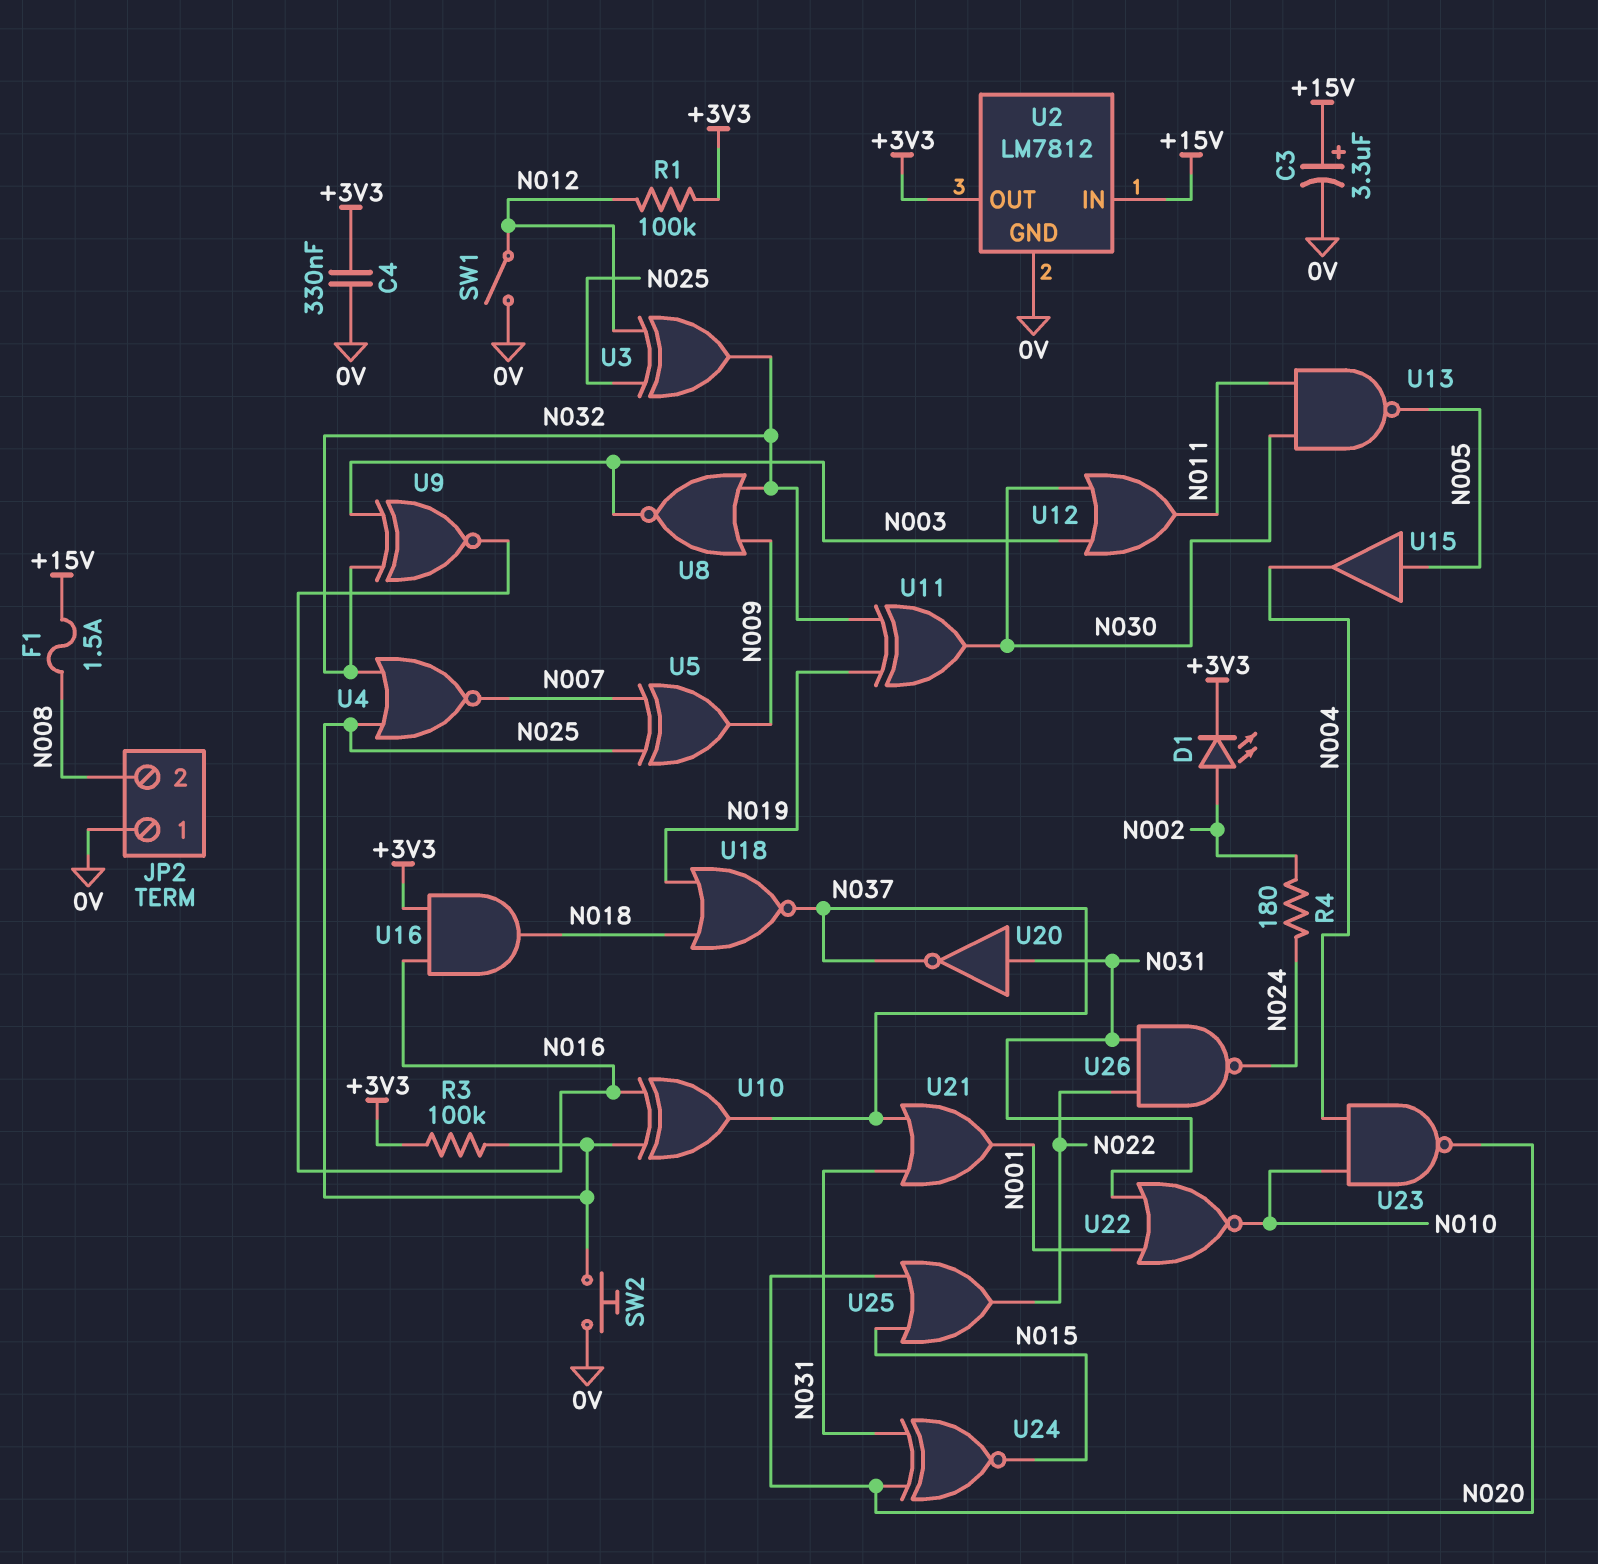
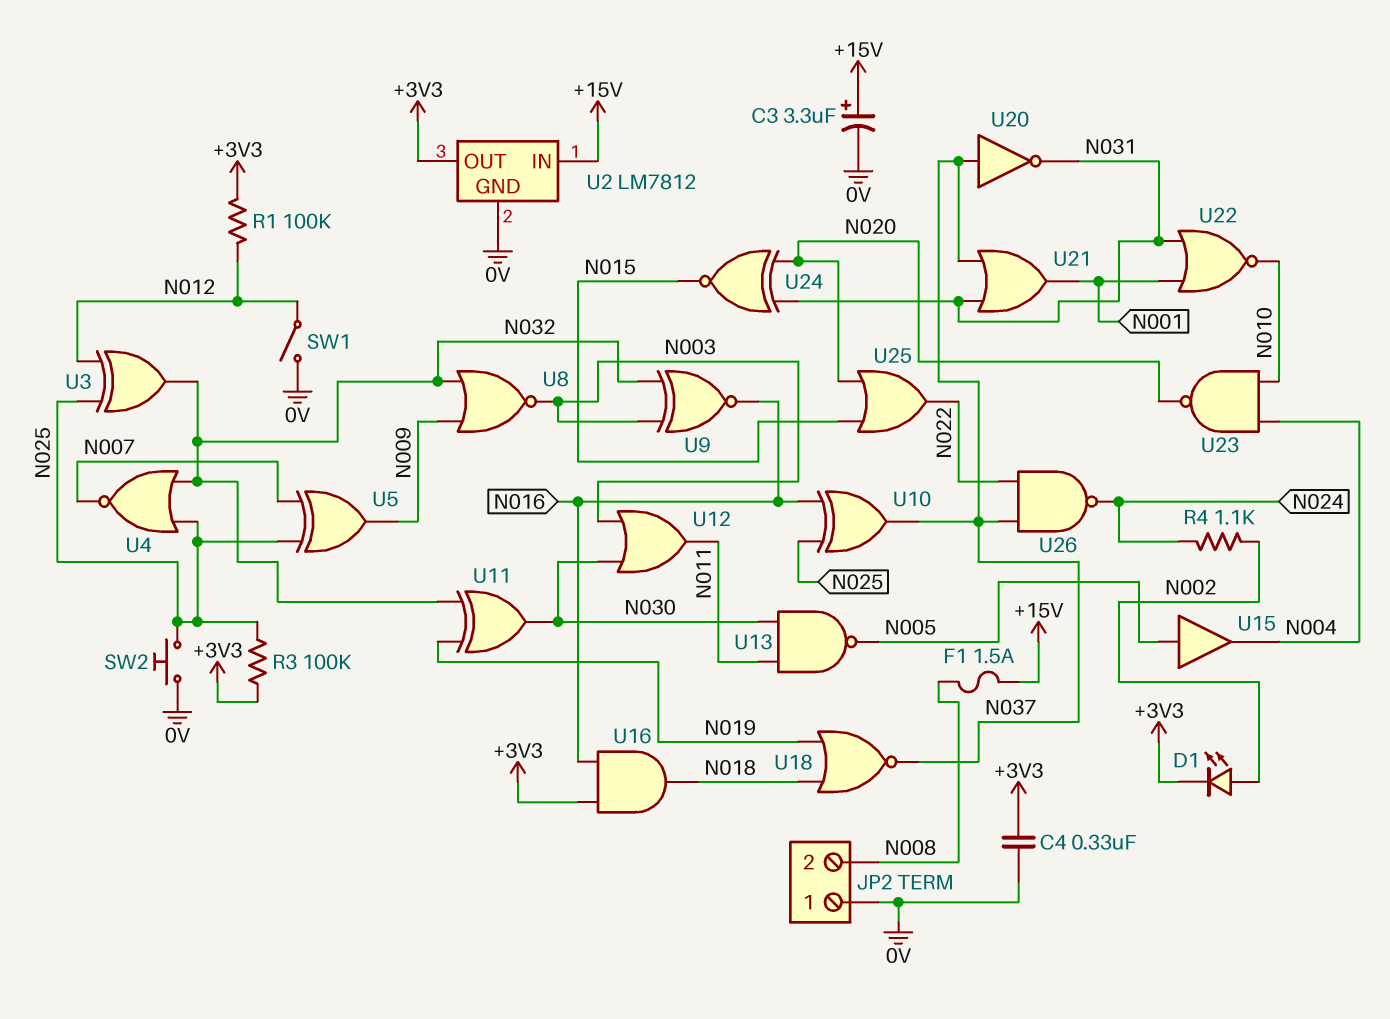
R4: 180 (N002, N024) -> 1.1k (N002, N024)
U20: NOT (in N031, out N037) -> NOT (in N037, out N031)
U26: NAND (in N022, in N031, out N024) -> NAND (in N022, in N037, out N024)

